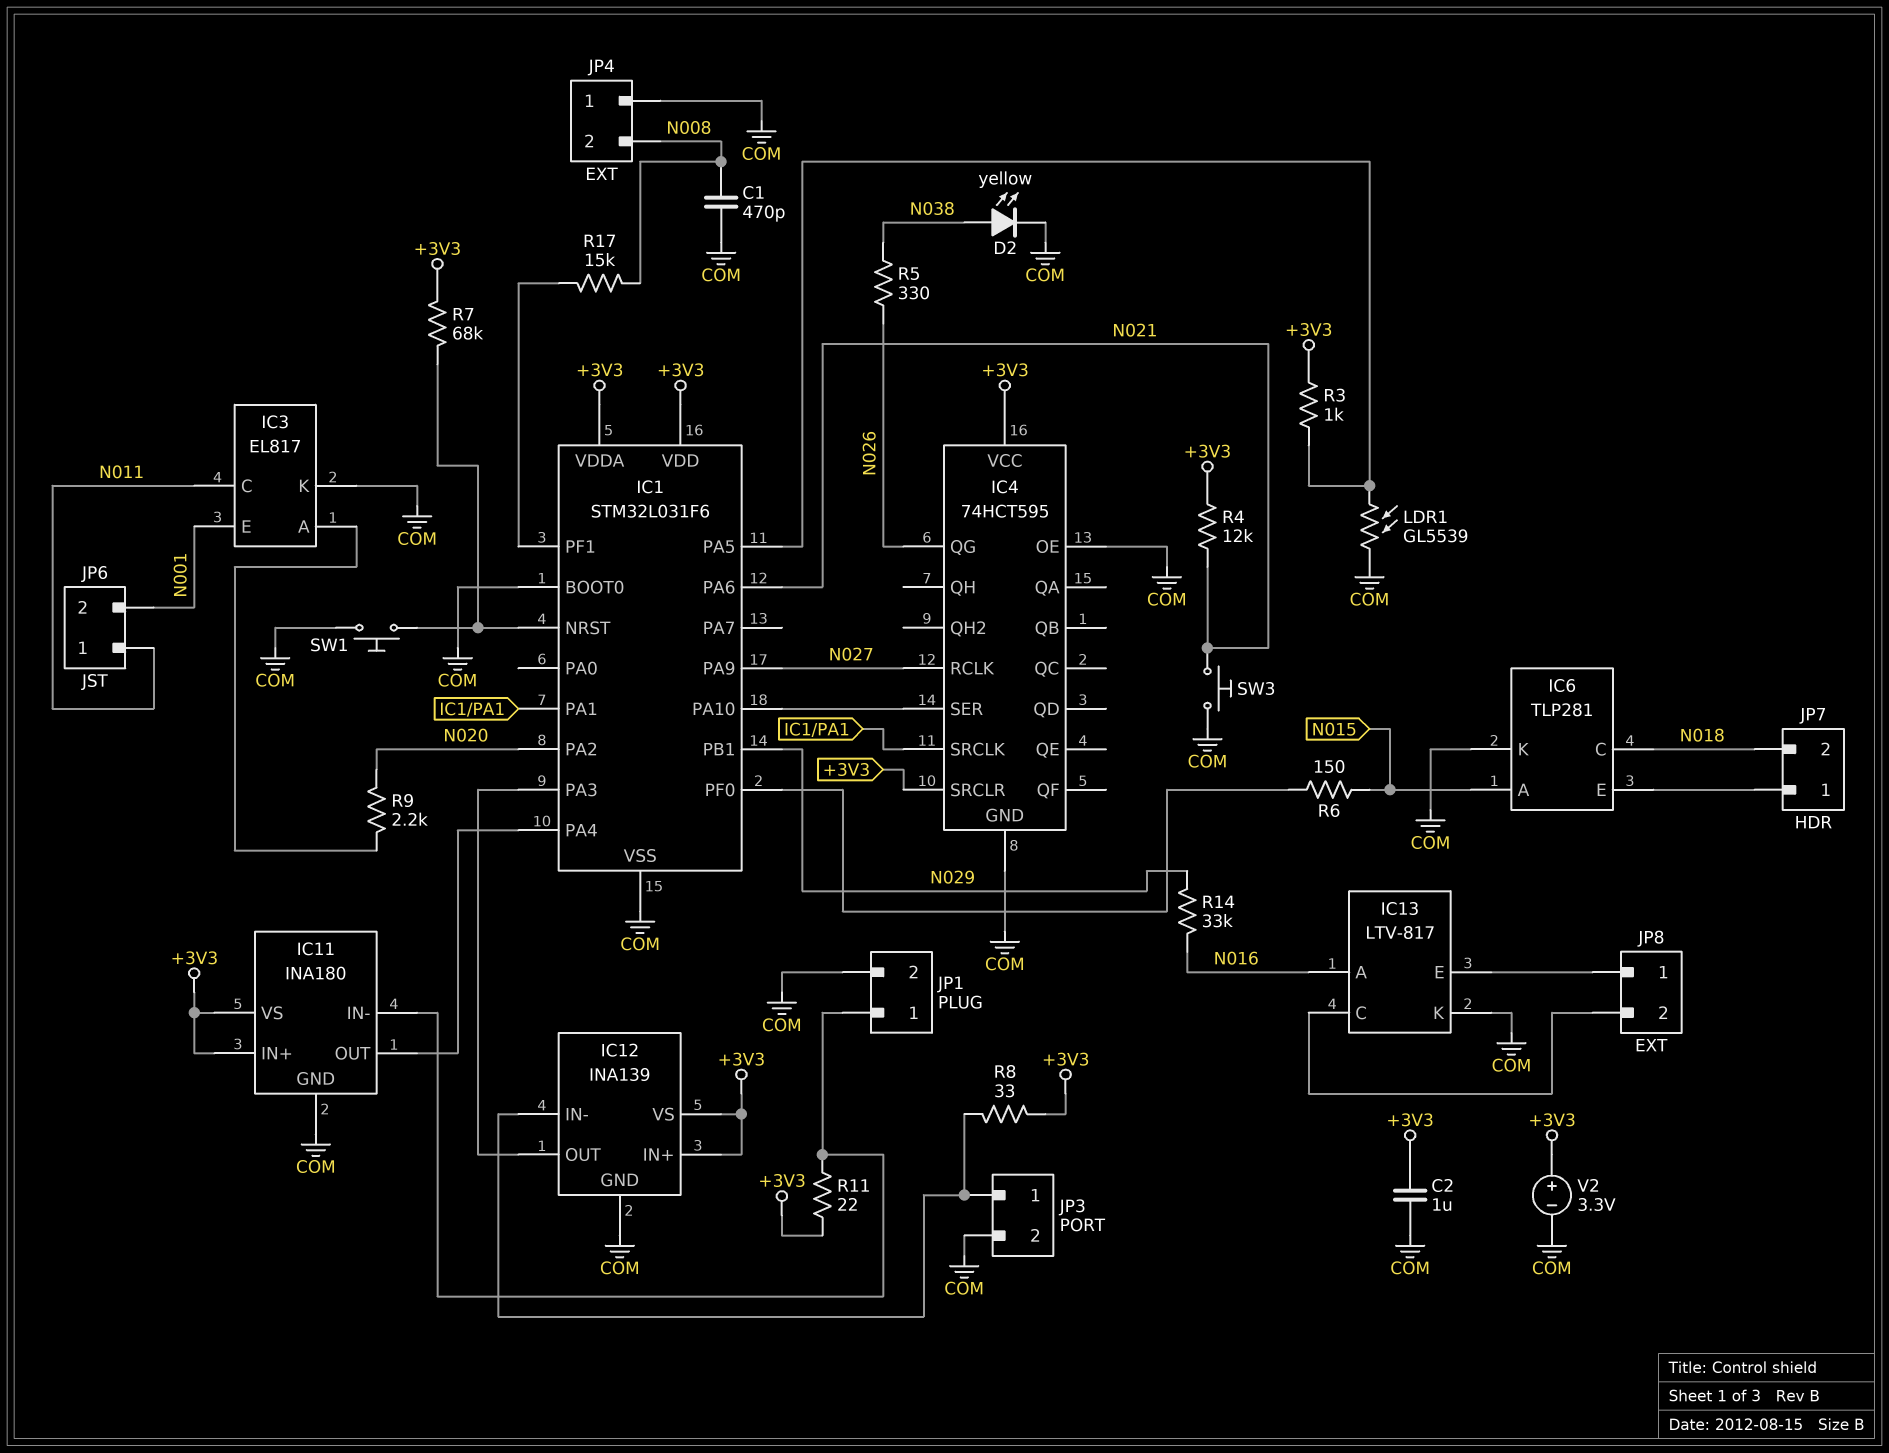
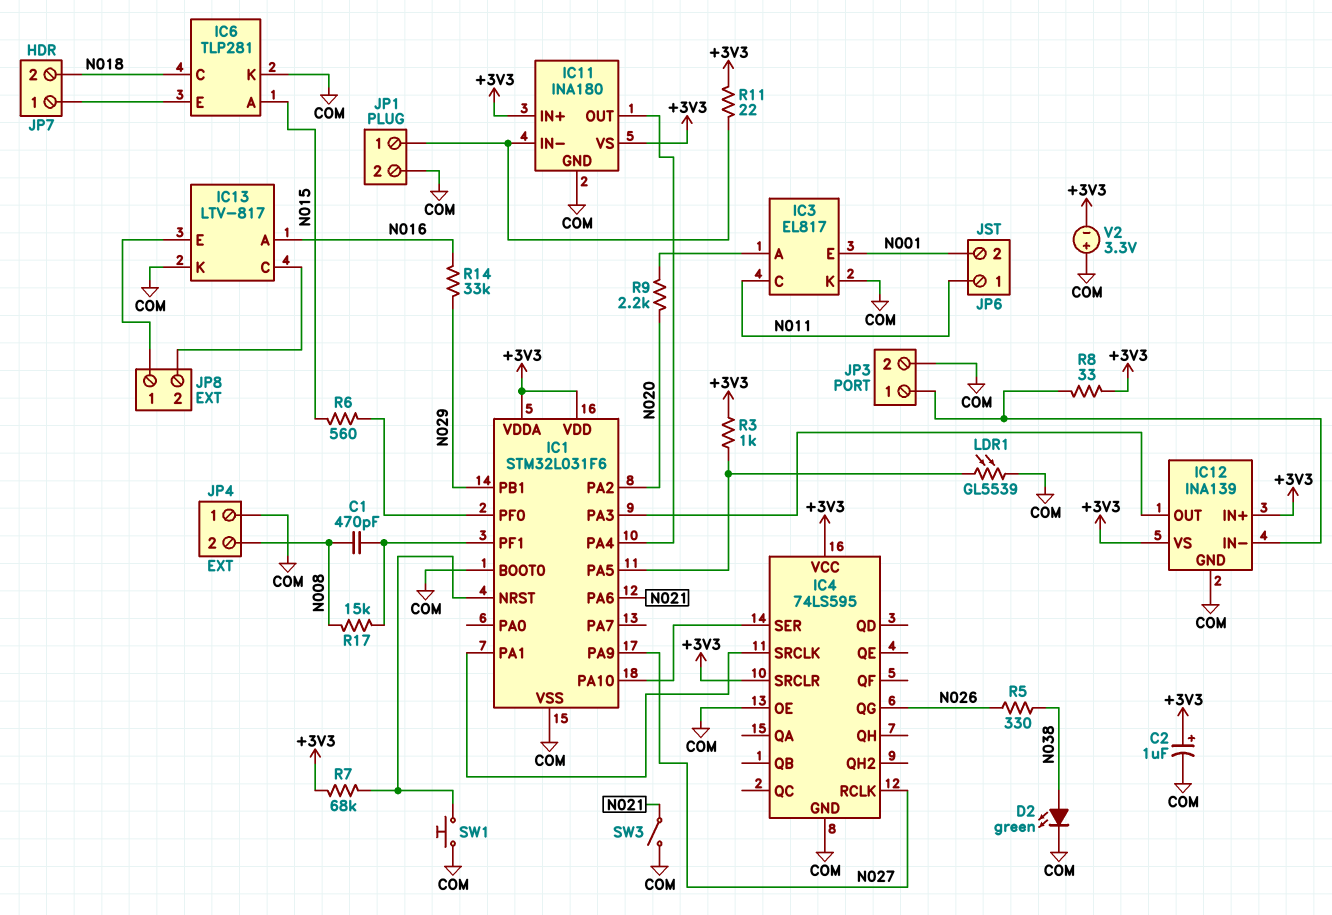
C1: 470pF (COM, N008) -> 470pF (IC1/PF1, N008)
C2: 1uF (+3V3, COM) -> 1uF (plus +3V3, minus COM)
D2: LED yellow (A N038, K COM) -> LED green (A N038, K COM)
IC4: 74HCT595 -> 74LS595
R4: 12k (+3V3, N021) -> none
R6: 150 (IC1/PF0, N015) -> 560 (IC1/PF0, N015)
SW3: button (COM, N021) -> switch (COM, N021)
V2: 3.3V (plus +3V3, minus COM) -> 3.3V (plus COM, minus +3V3)

